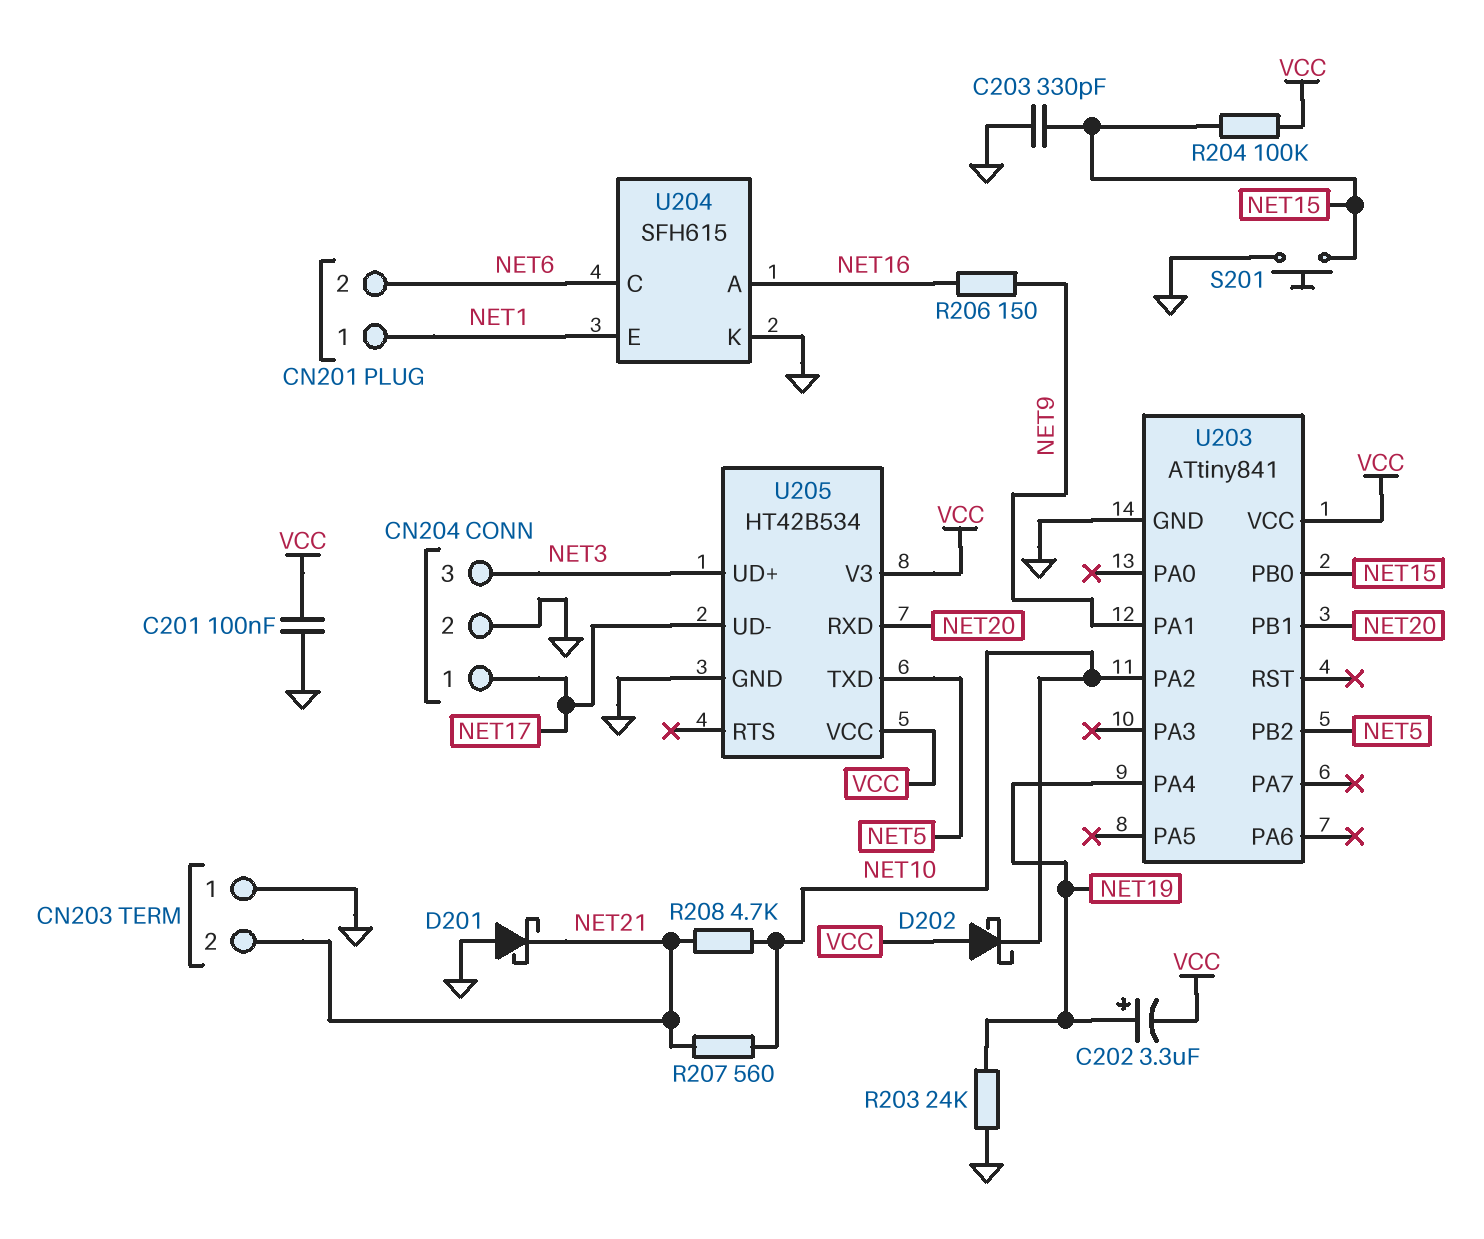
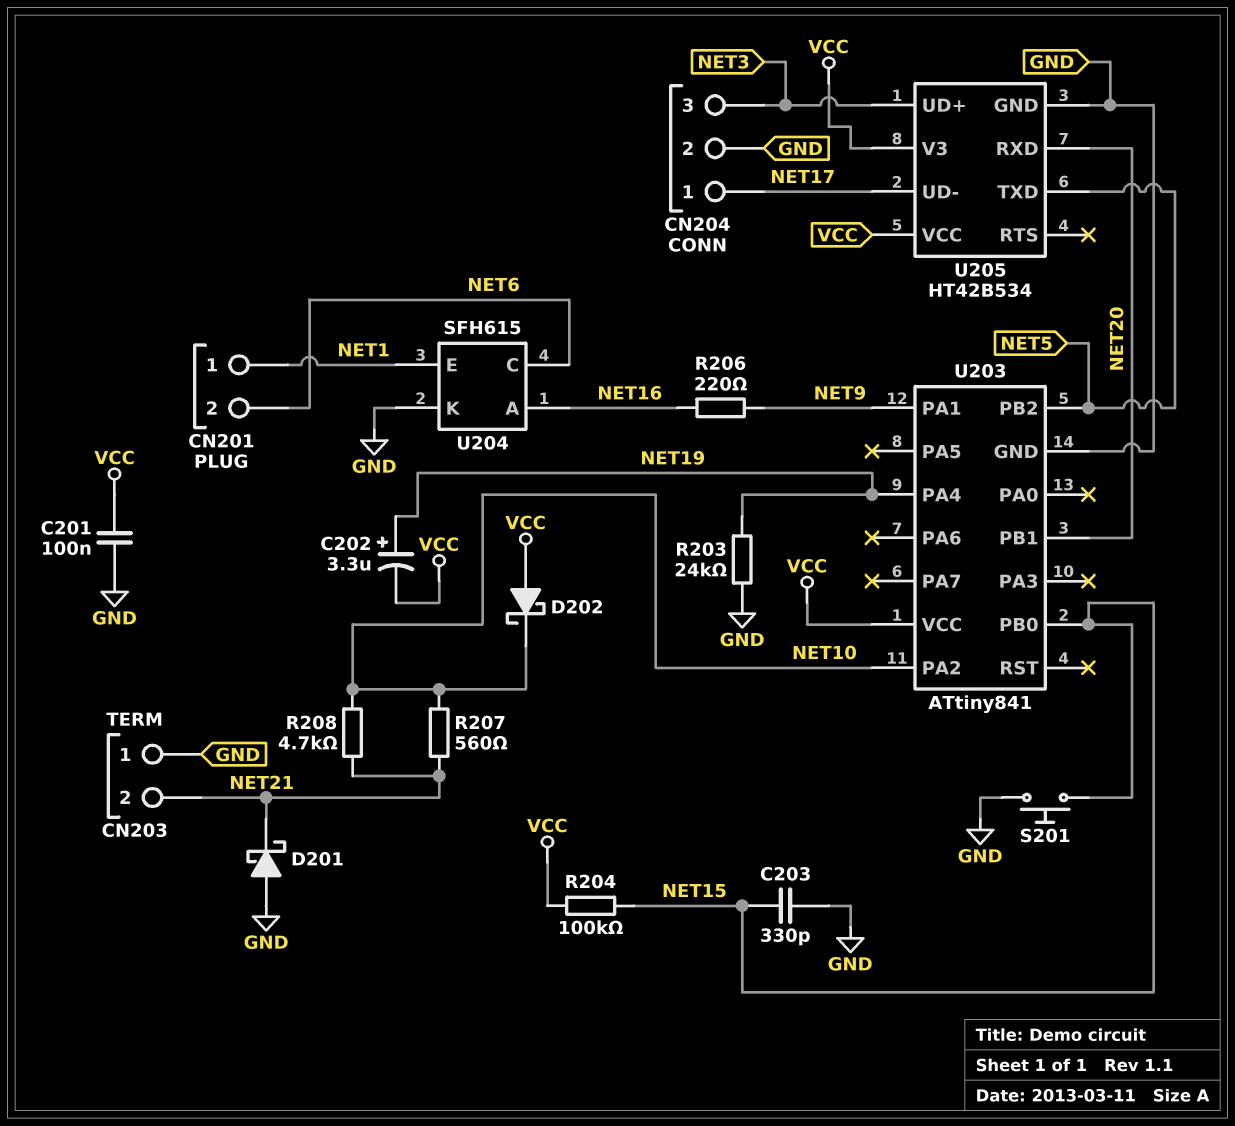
R206: 150 (NET9, NET16) -> 220 (NET9, NET16)

